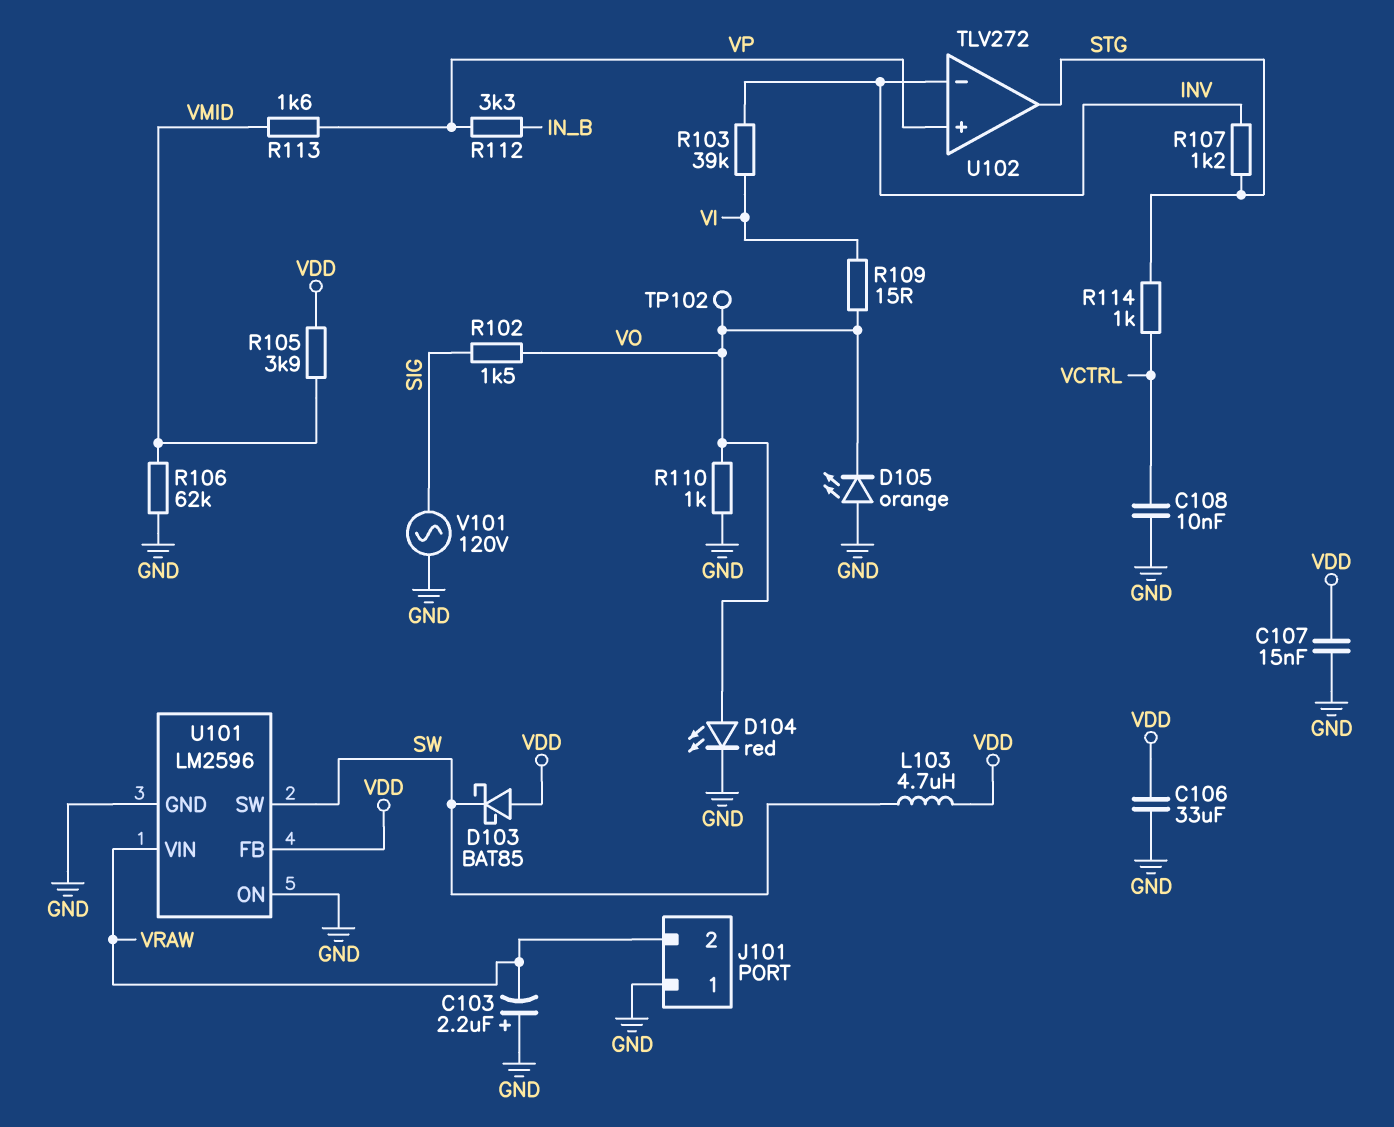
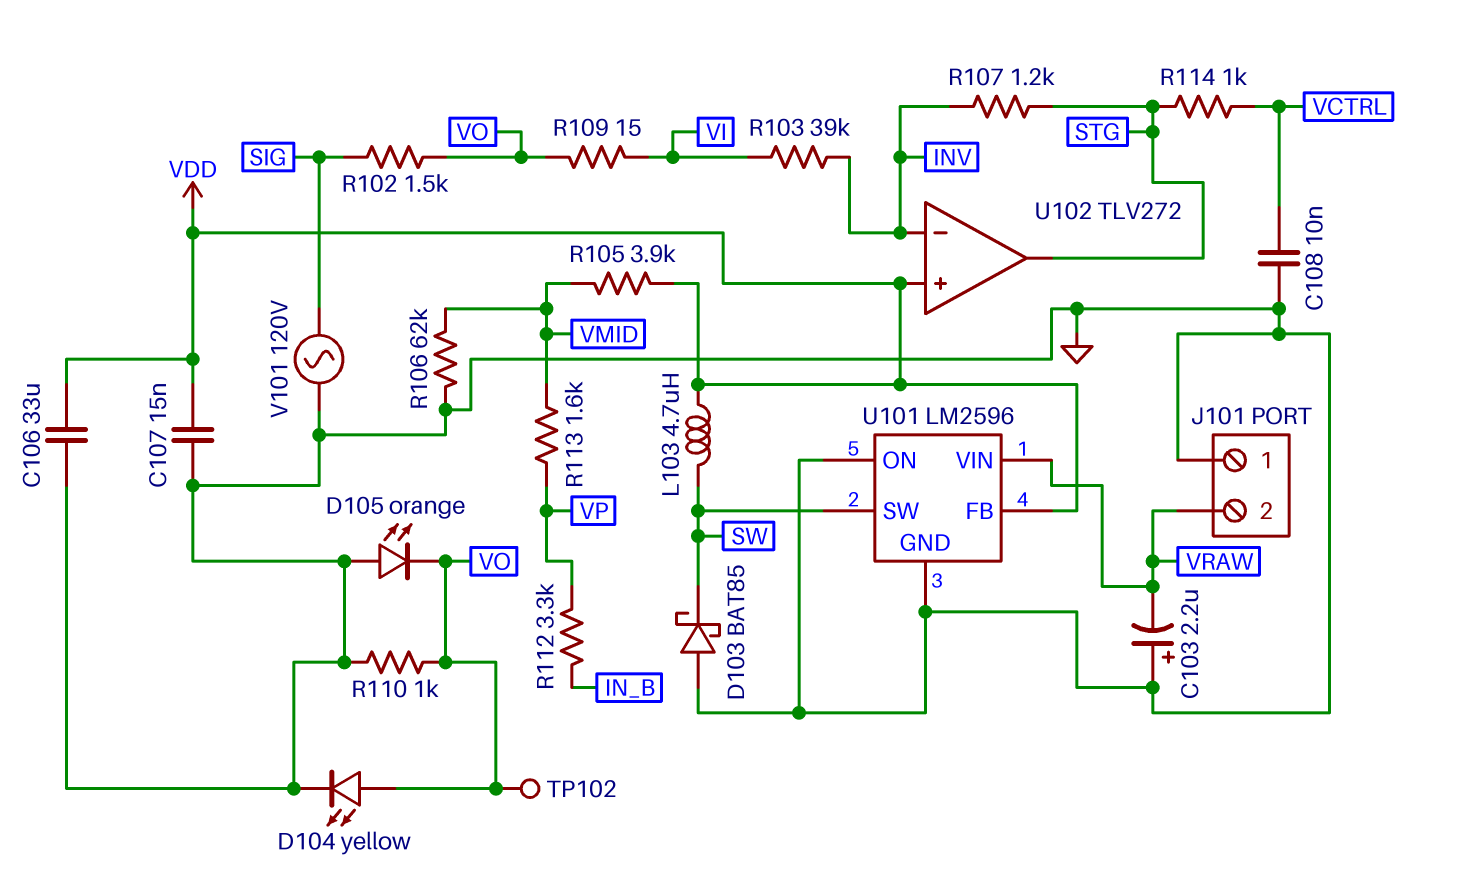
D103: schottky BAT85 (A VDD, K SW) -> schottky BAT85 (A GND, K SW)
D104: LED red (A VO, K GND) -> LED yellow (A VO, K GND)
U102 pin in+: VP -> VDD

